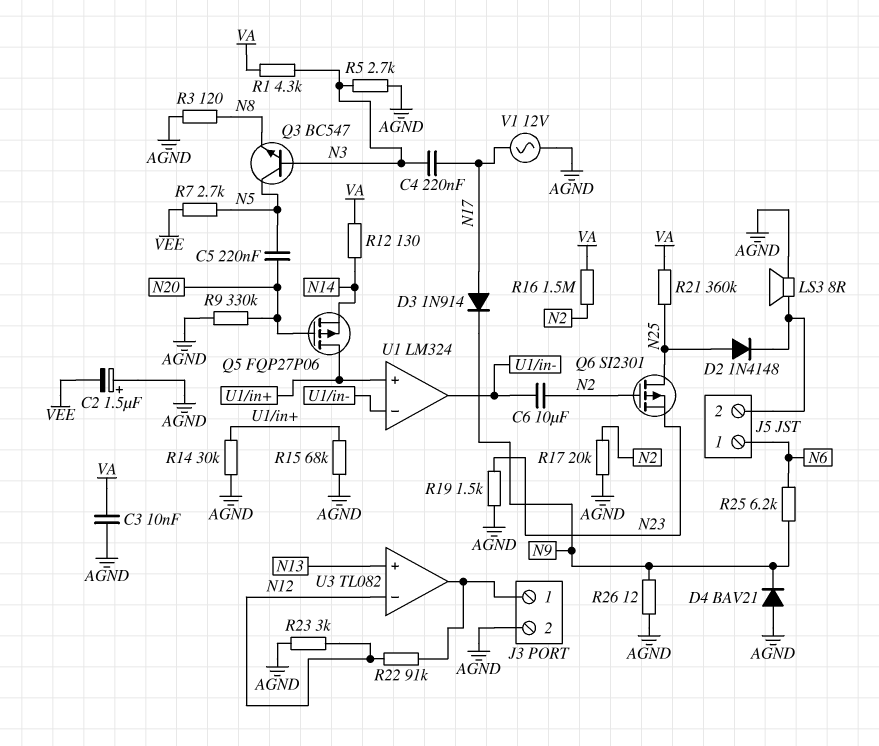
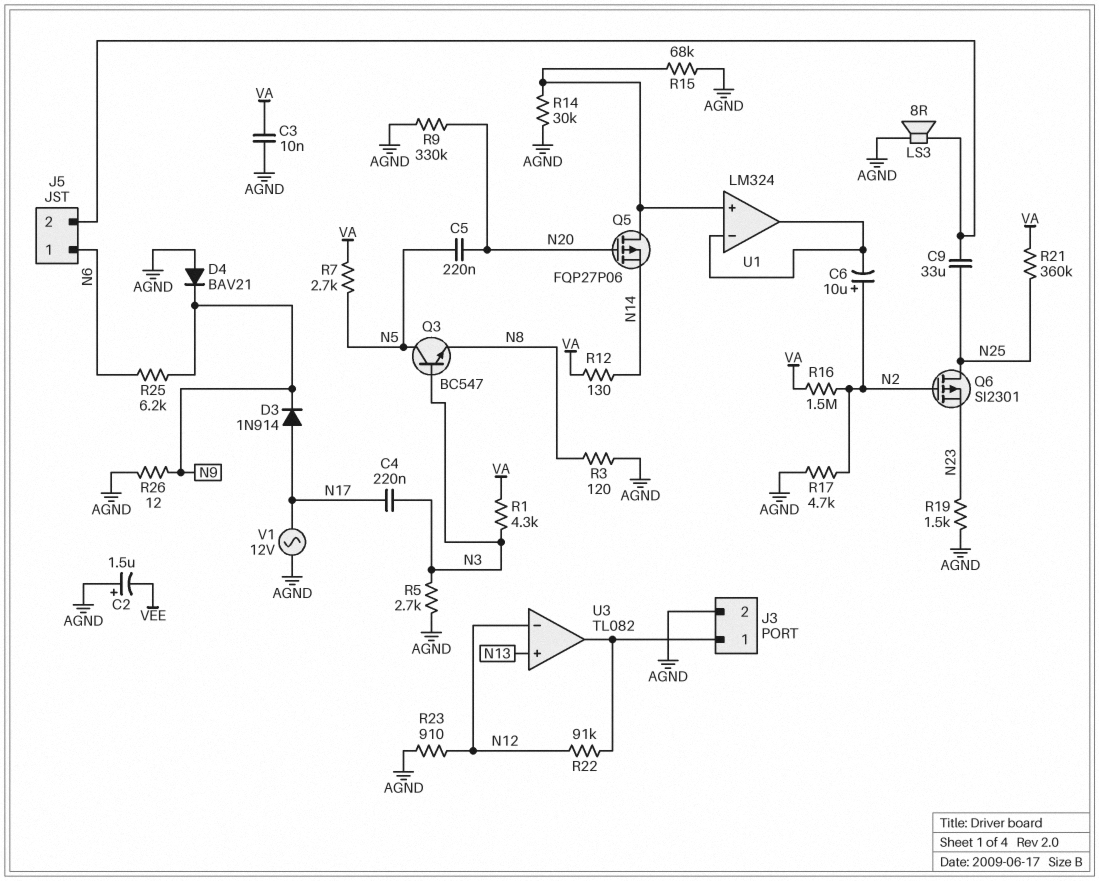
C6: 10uF (N2, U1/in-) -> 10uF (plus N2, minus U1/in-)
C9: none -> 33uF (J5/2, N25)
D2: diode 1N4148 (A N25, K J5/2) -> none
R7: 2.7k (N5, VEE) -> 2.7k (N5, VA)
R17: 20k (AGND, N2) -> 4.7k (AGND, N2)
R23: 3k (AGND, N12) -> 910 (AGND, N12)

